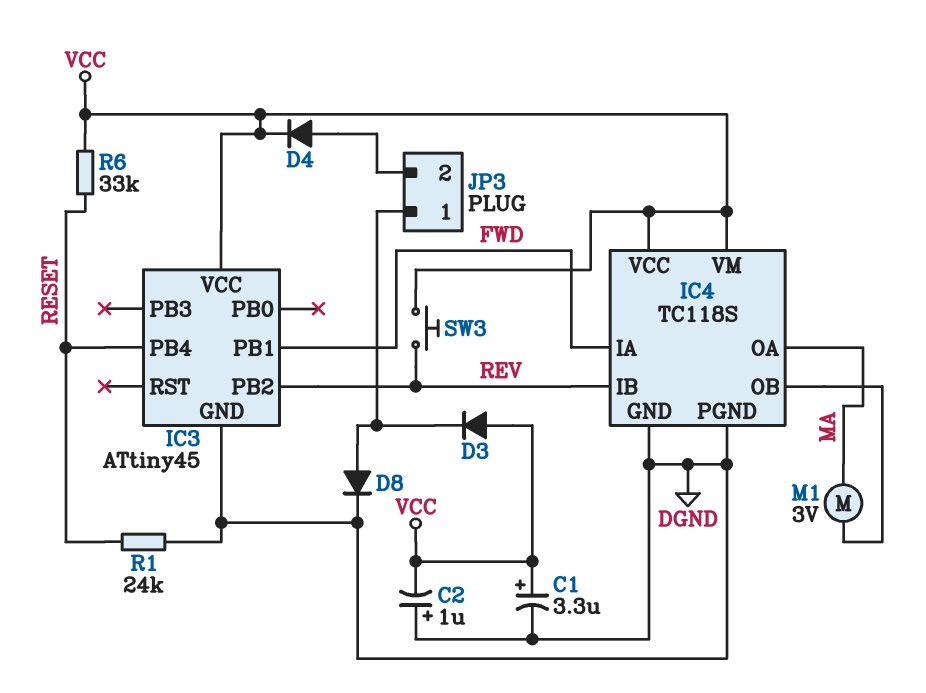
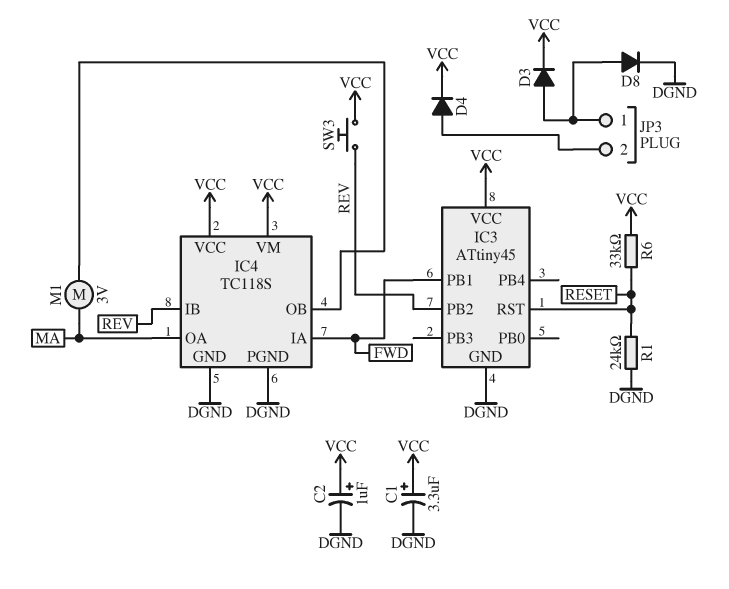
C2: 1uF (plus DGND, minus VCC) -> 1uF (plus VCC, minus DGND)
D3: diode (A VCC, K JP3/1) -> diode (A JP3/1, K VCC)
IC3 pin PB4: RESET -> none
IC3 pin RST: none -> RESET

